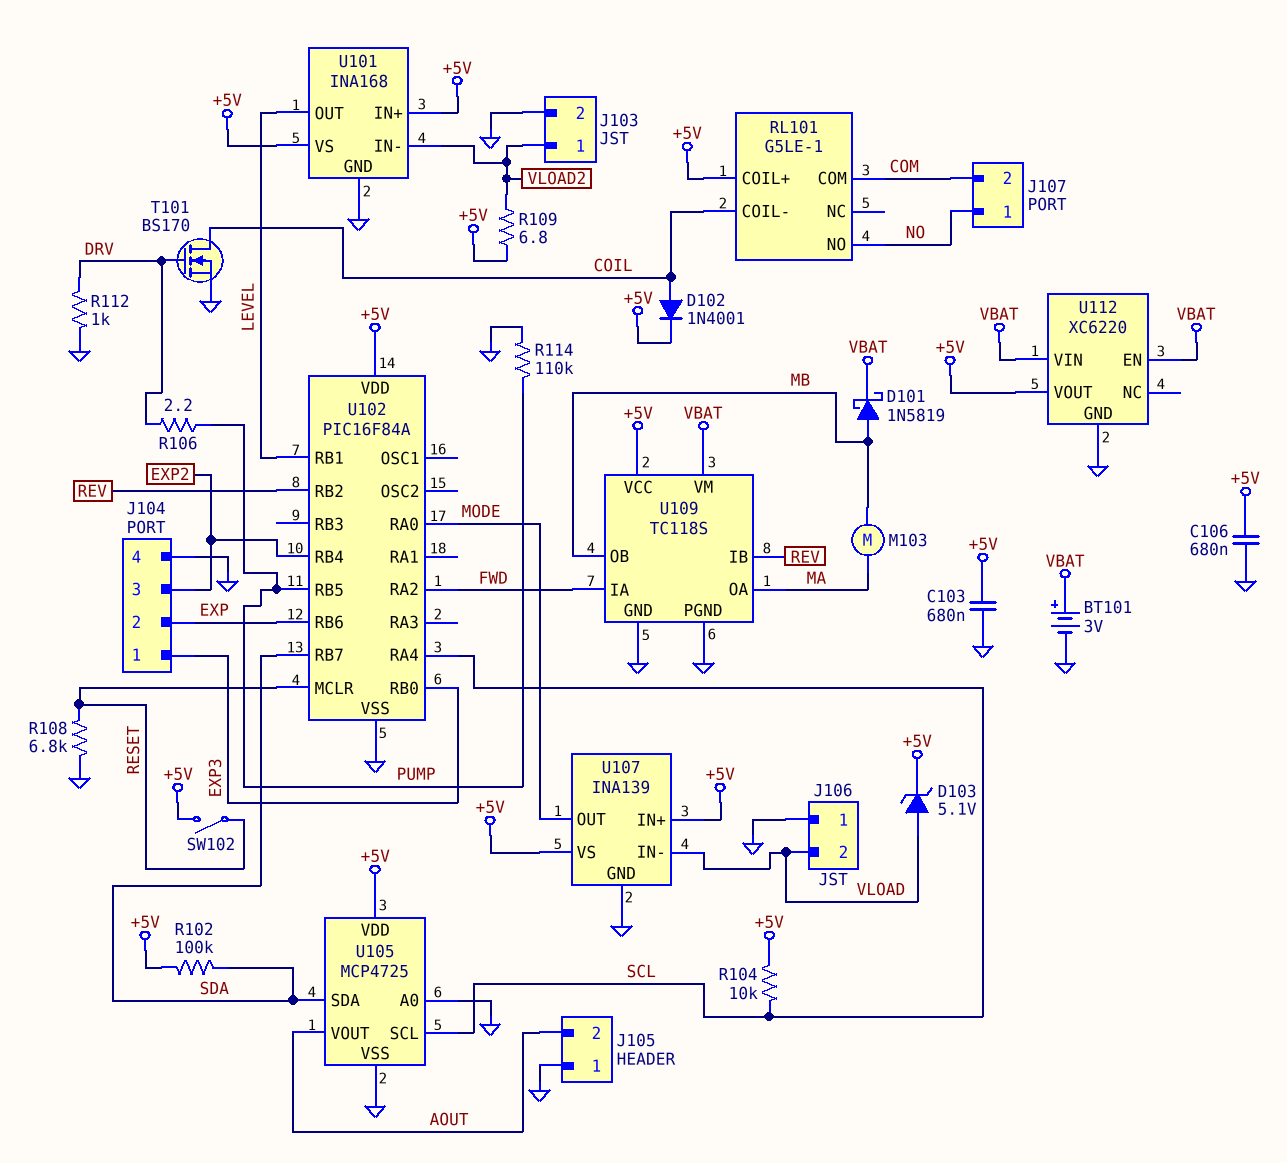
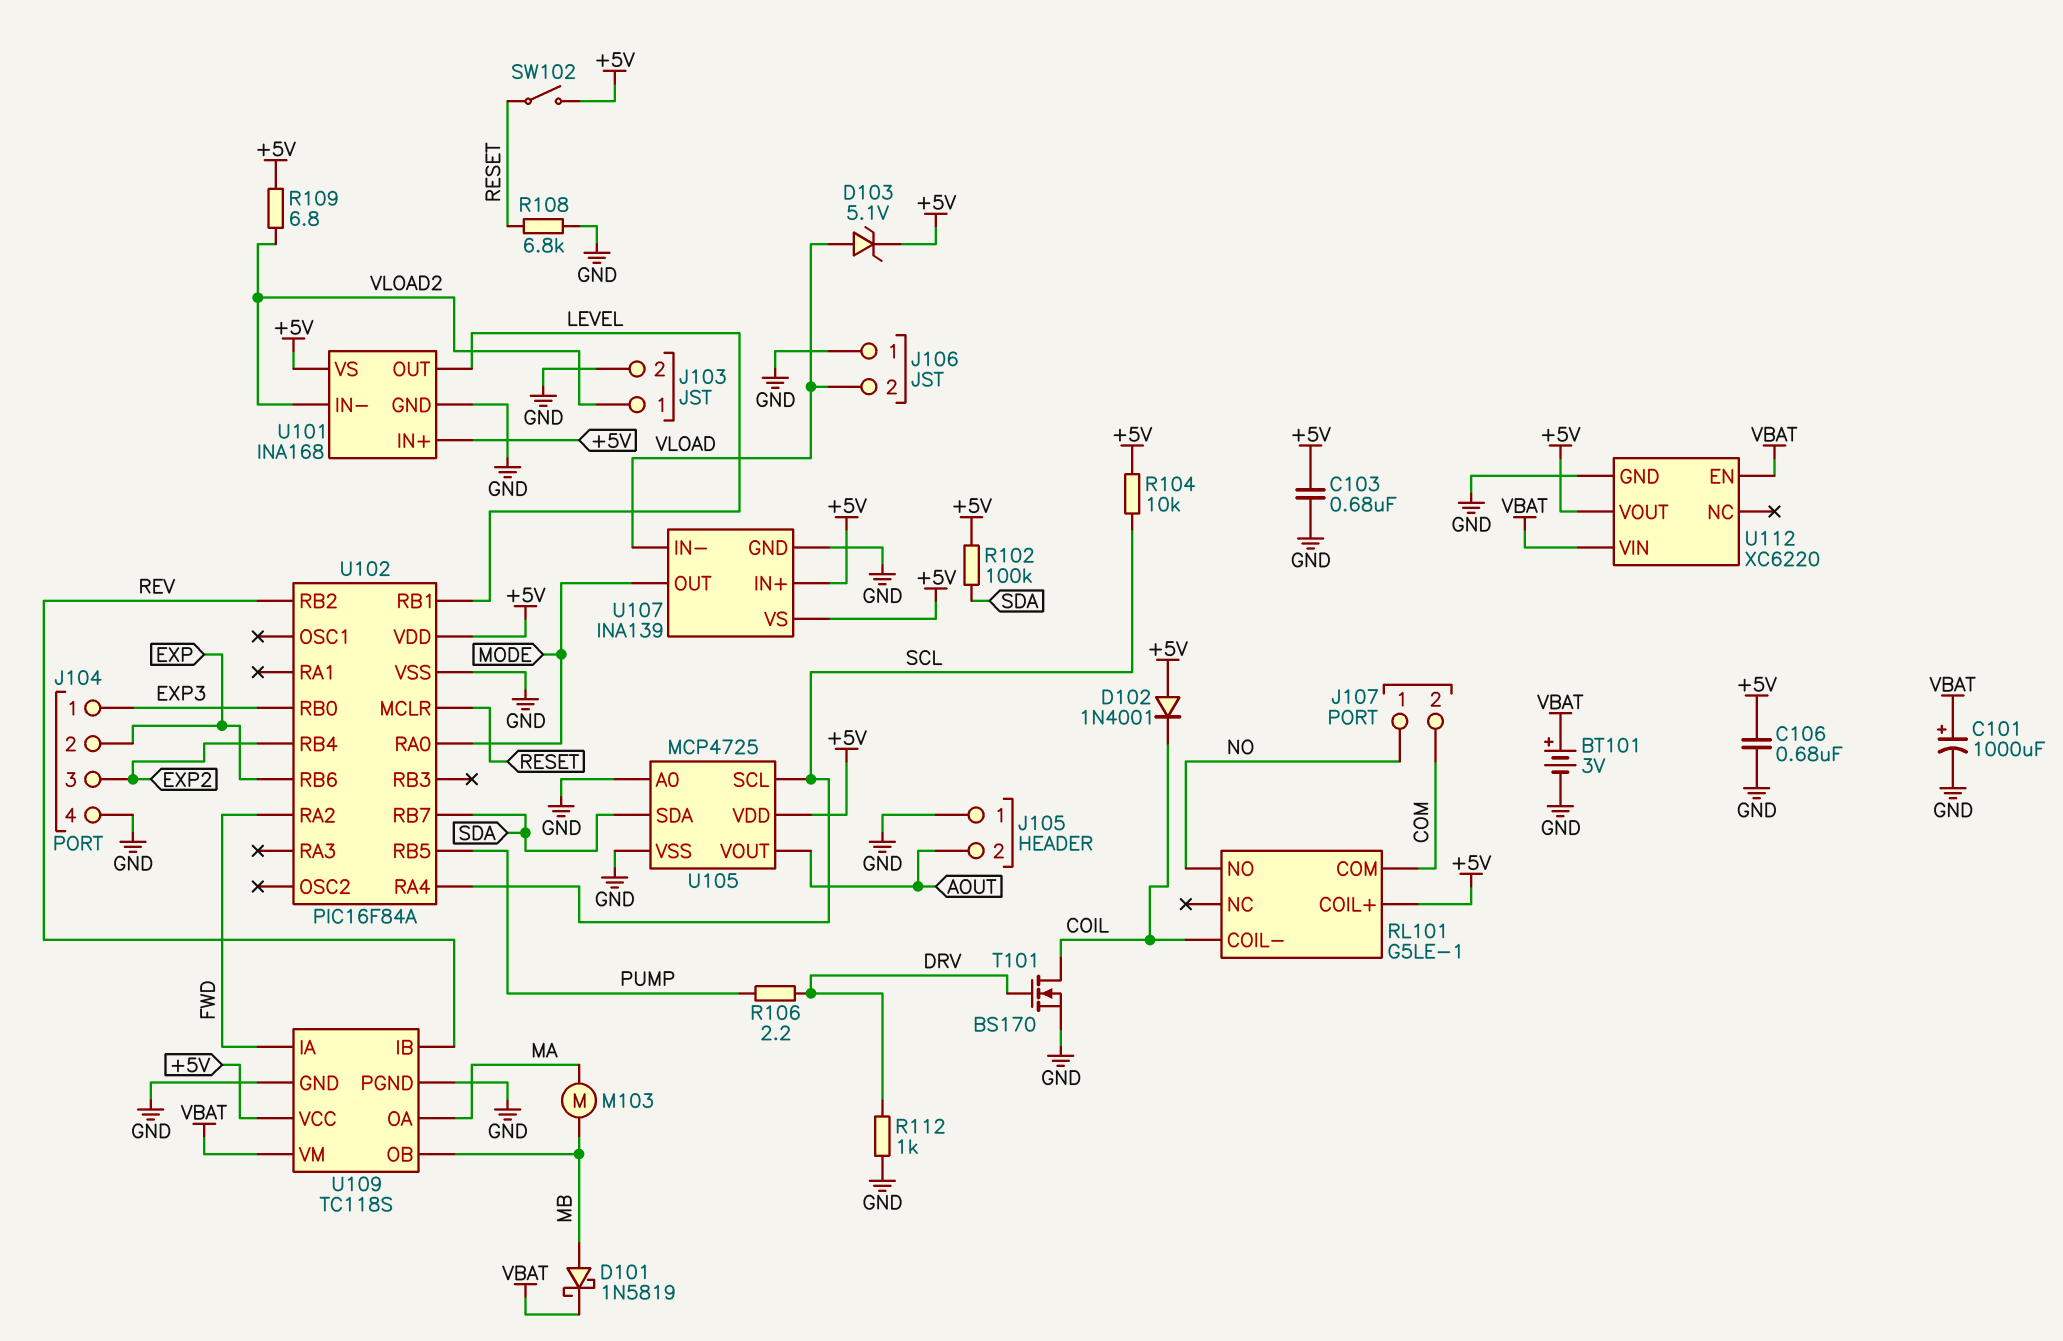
C101: none -> 1000uF (plus VBAT, minus GND)
D102: diode 1N4001 (A COIL, K +5V) -> diode 1N4001 (A +5V, K COIL)
R114: 110k (GND, PUMP) -> none

